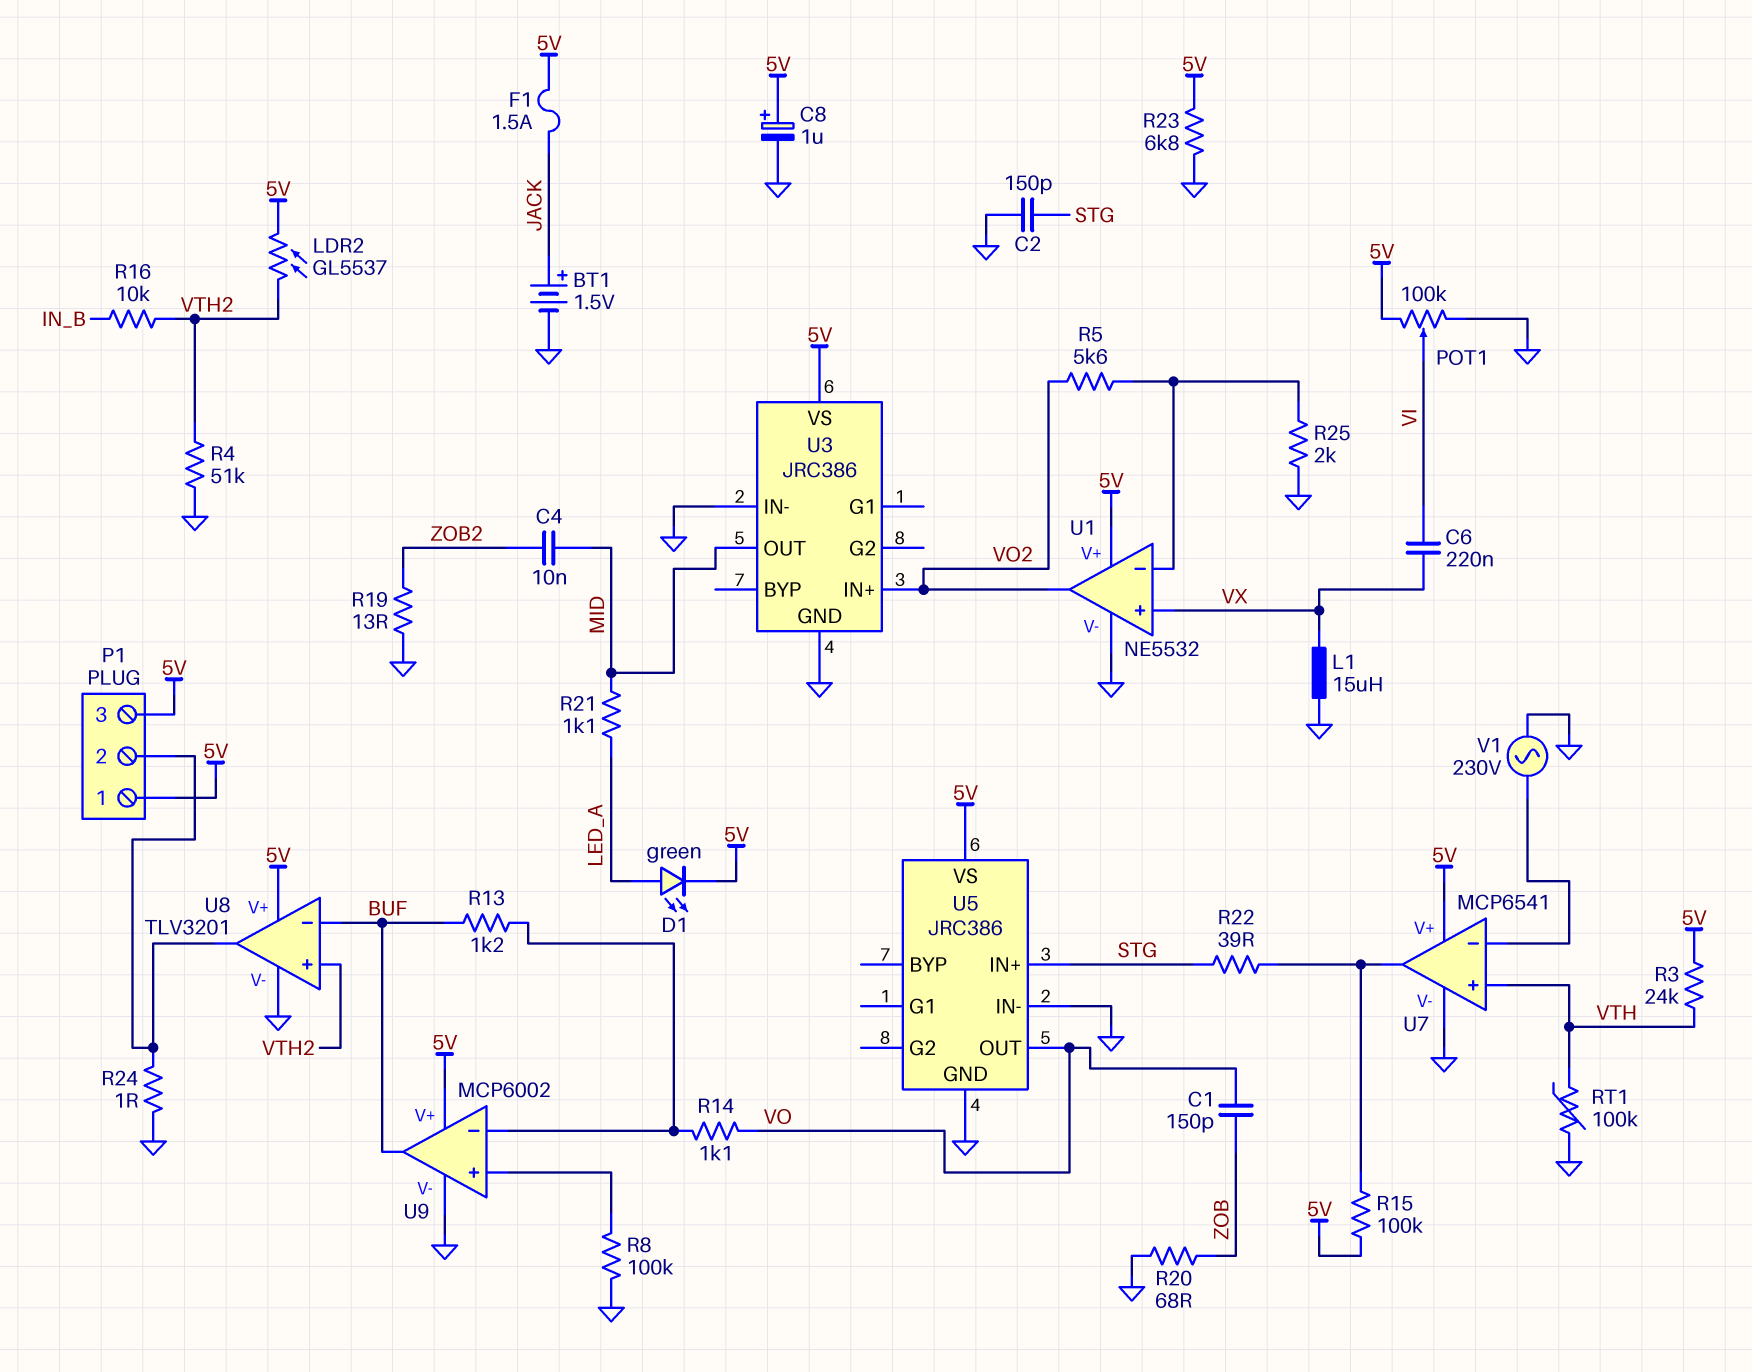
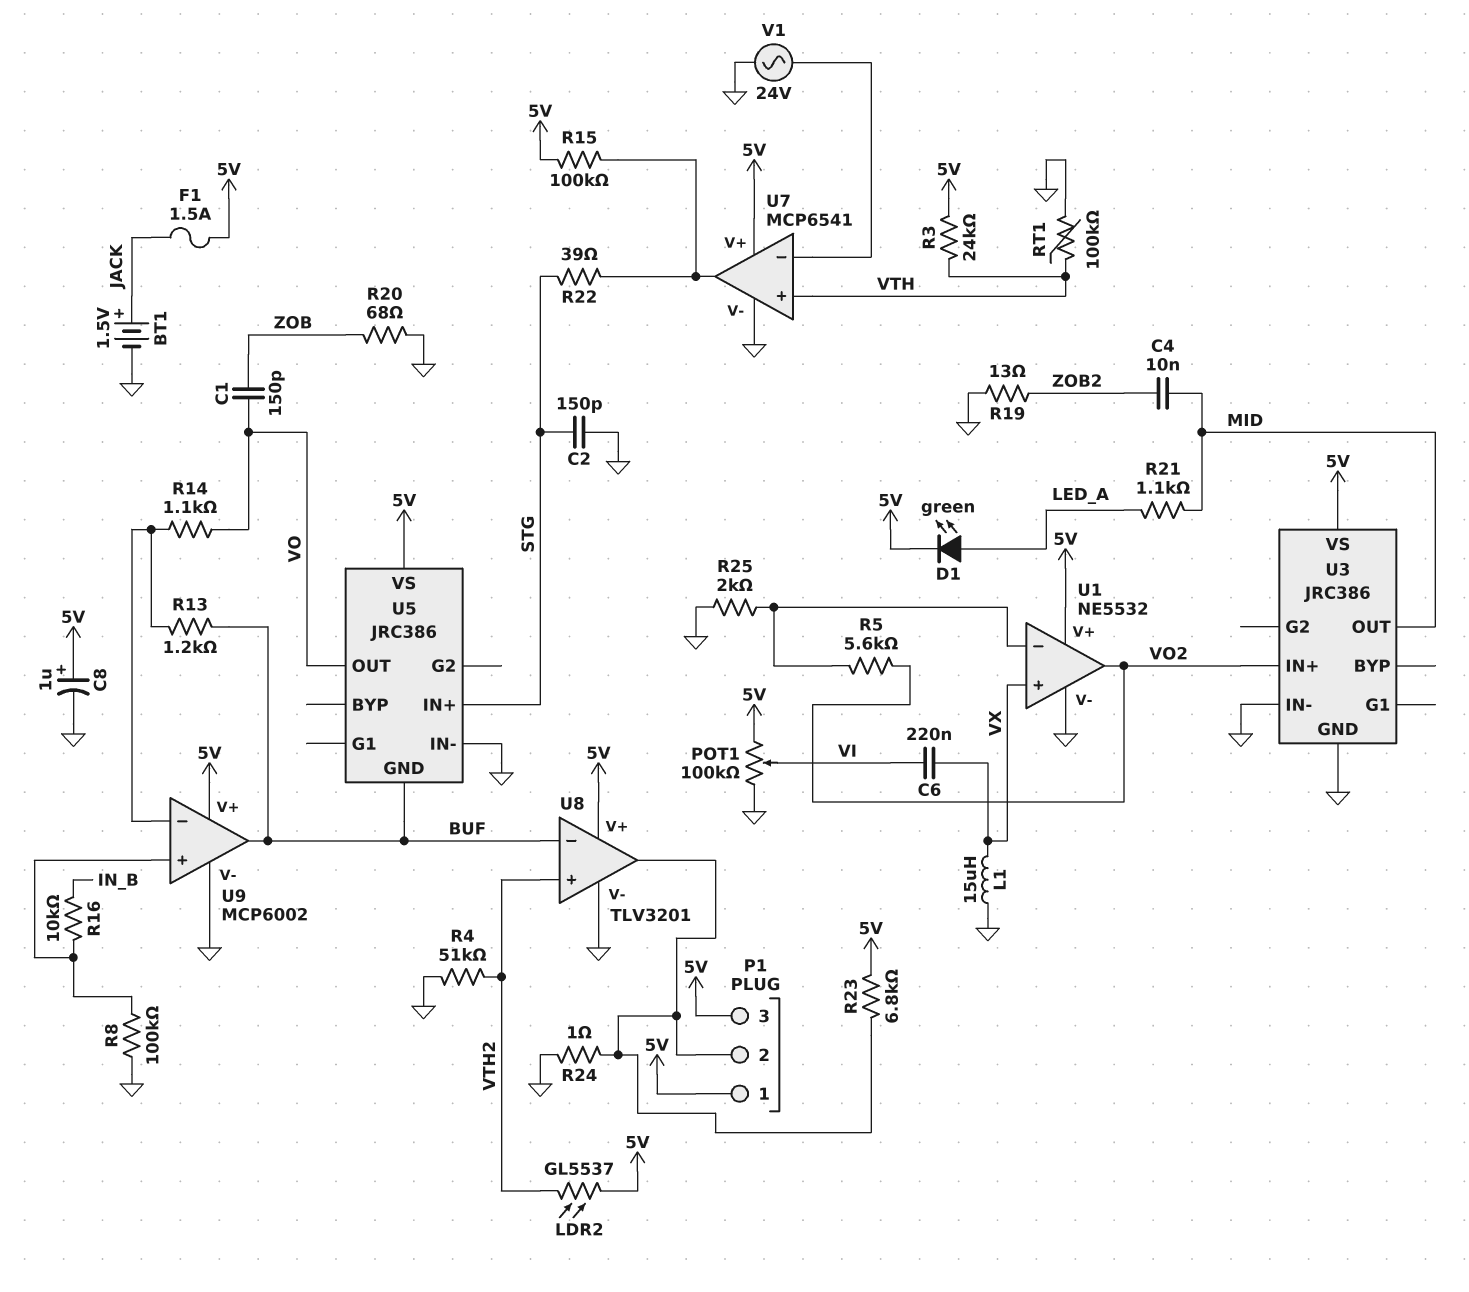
R16: 10k (IN_B, VTH2) -> 10k (IN_B, U9/in+)
R23: 6.8k (5V, GND) -> 6.8k (5V, P1/2)
U5 pin GND: GND -> BUF
V1: AC 230V (GND, U7/in-) -> AC 24V (GND, U7/in-)

